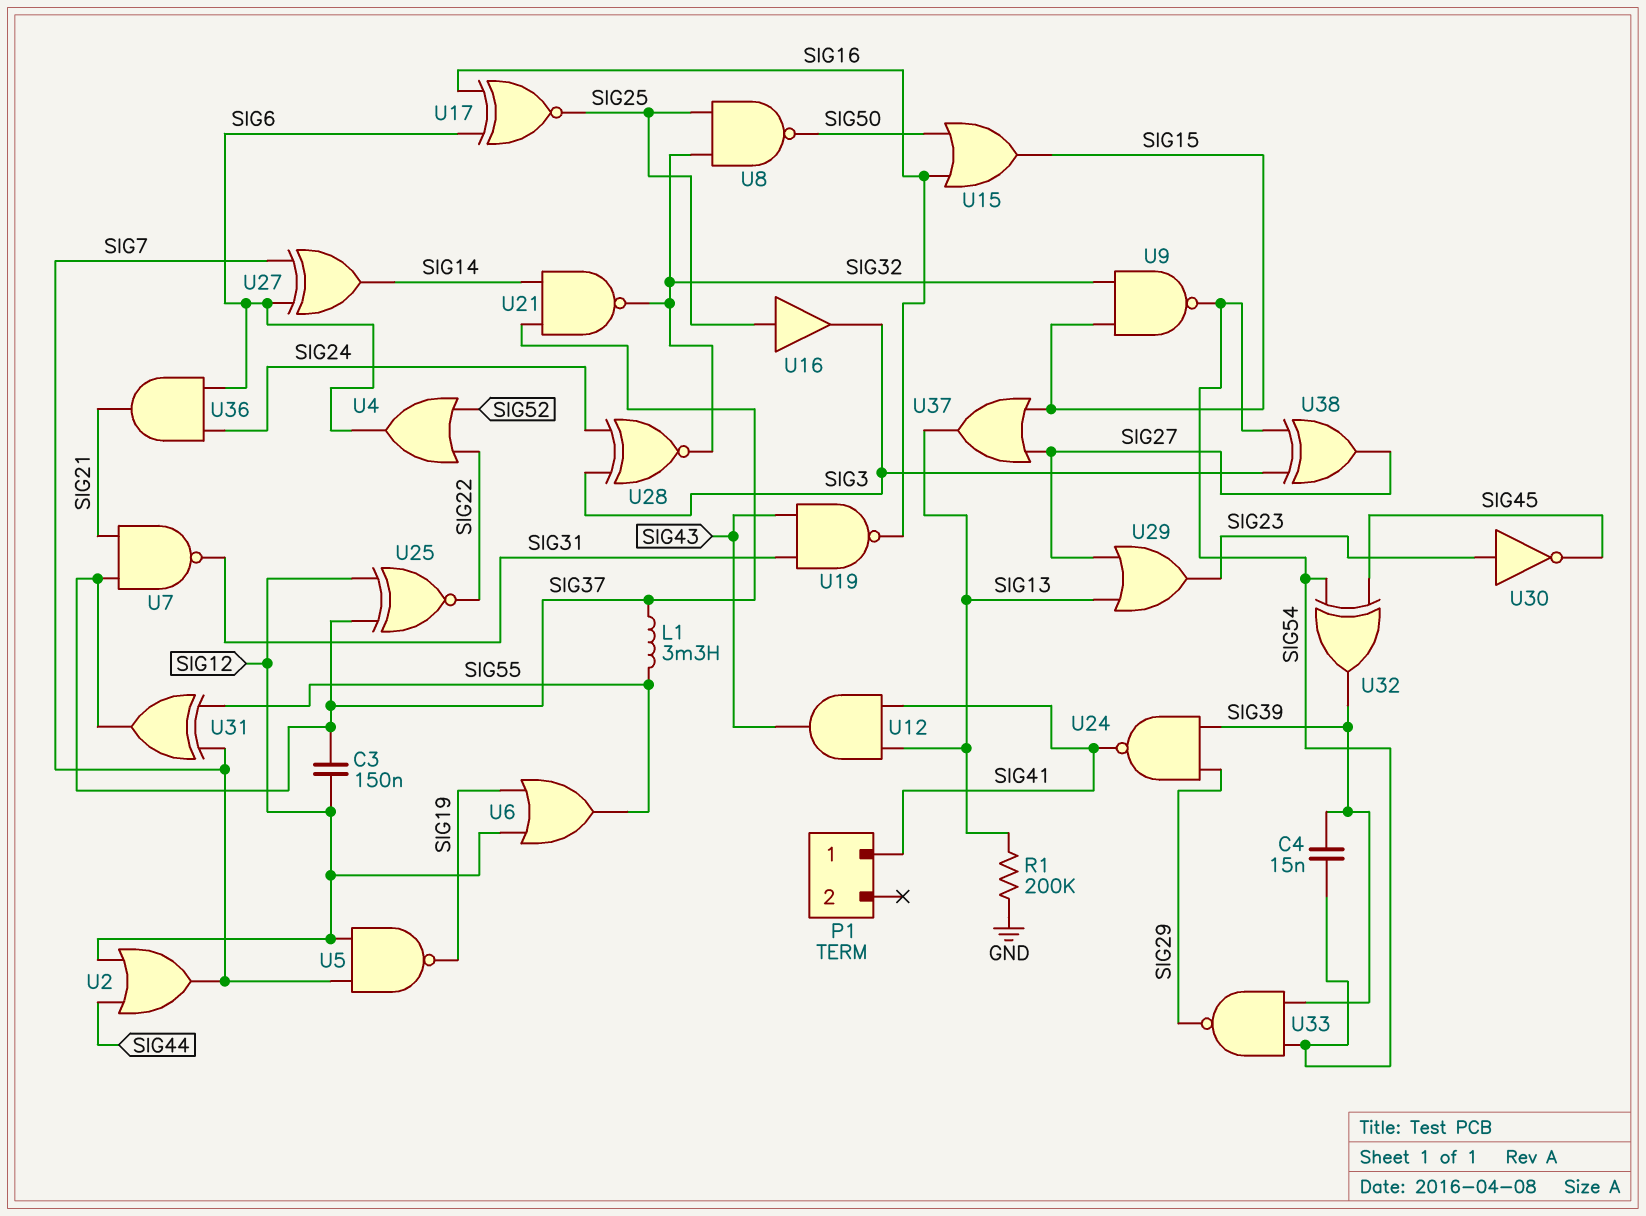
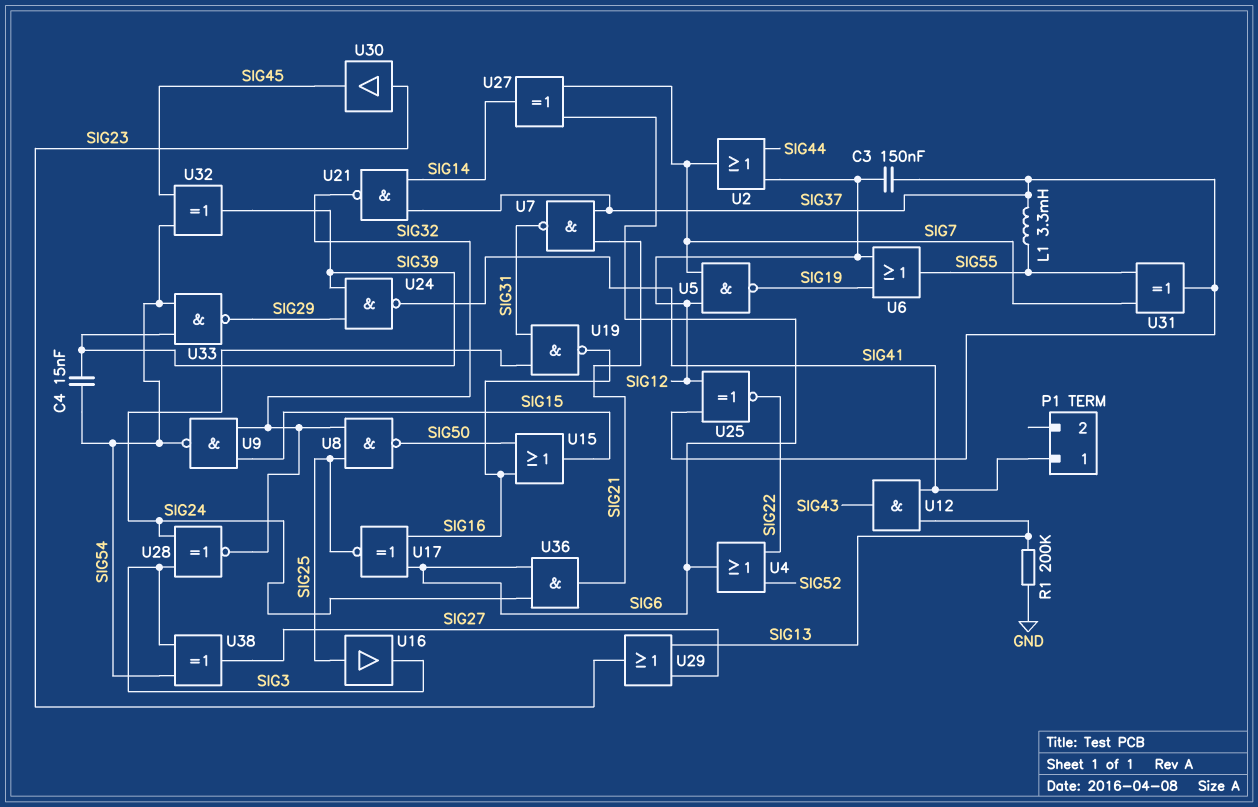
U19: NAND (in SIG31, in SIG43, out SIG16) -> NAND (in SIG24, in SIG31, out SIG16)
U30: NOT (in SIG23, out SIG45) -> buffer (in SIG23, out SIG45)
U37: OR (in SIG15, in SIG27, out SIG13) -> none

